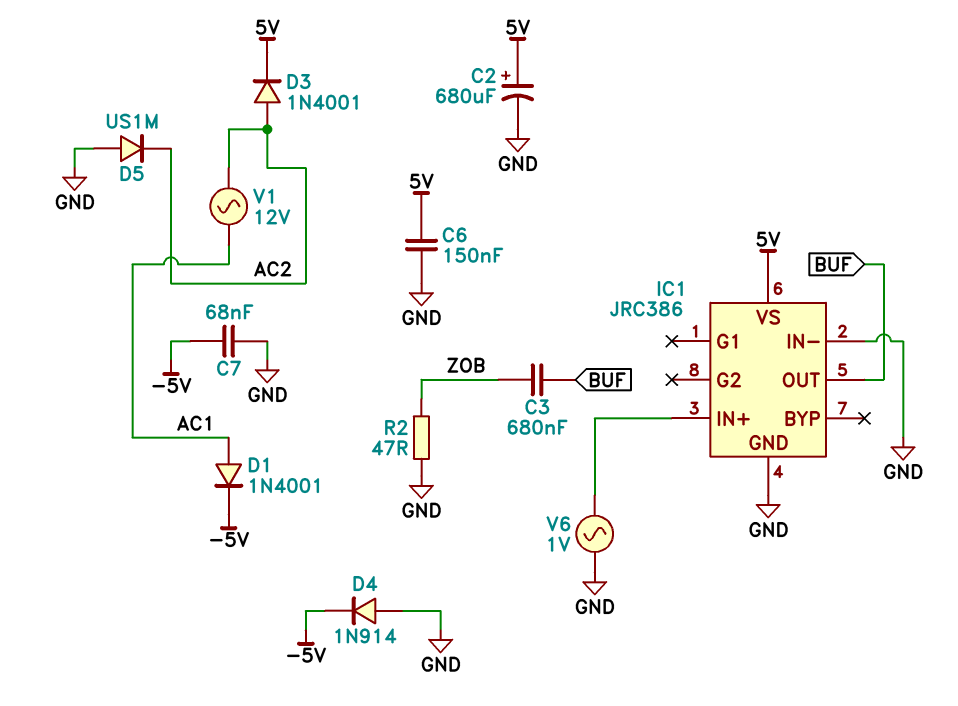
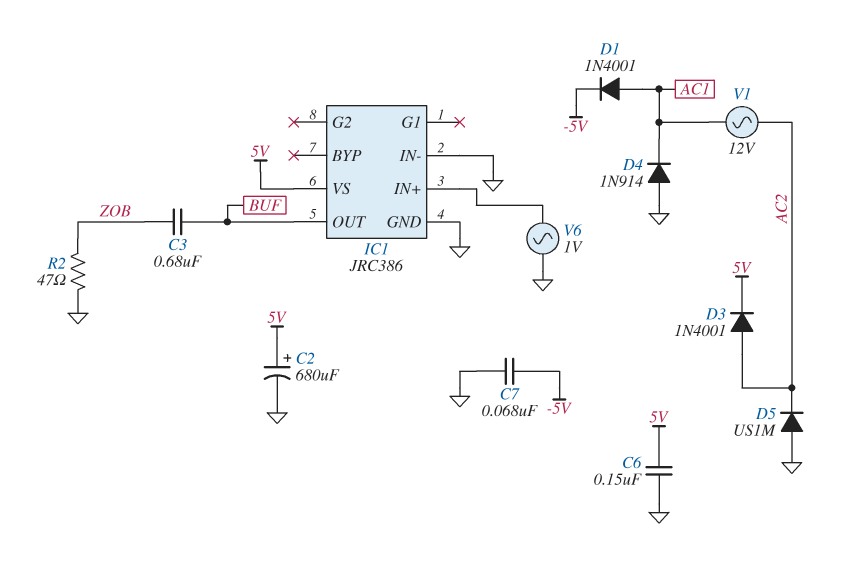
D4: diode 1N914 (A GND, K -5V) -> diode 1N914 (A GND, K AC1)

